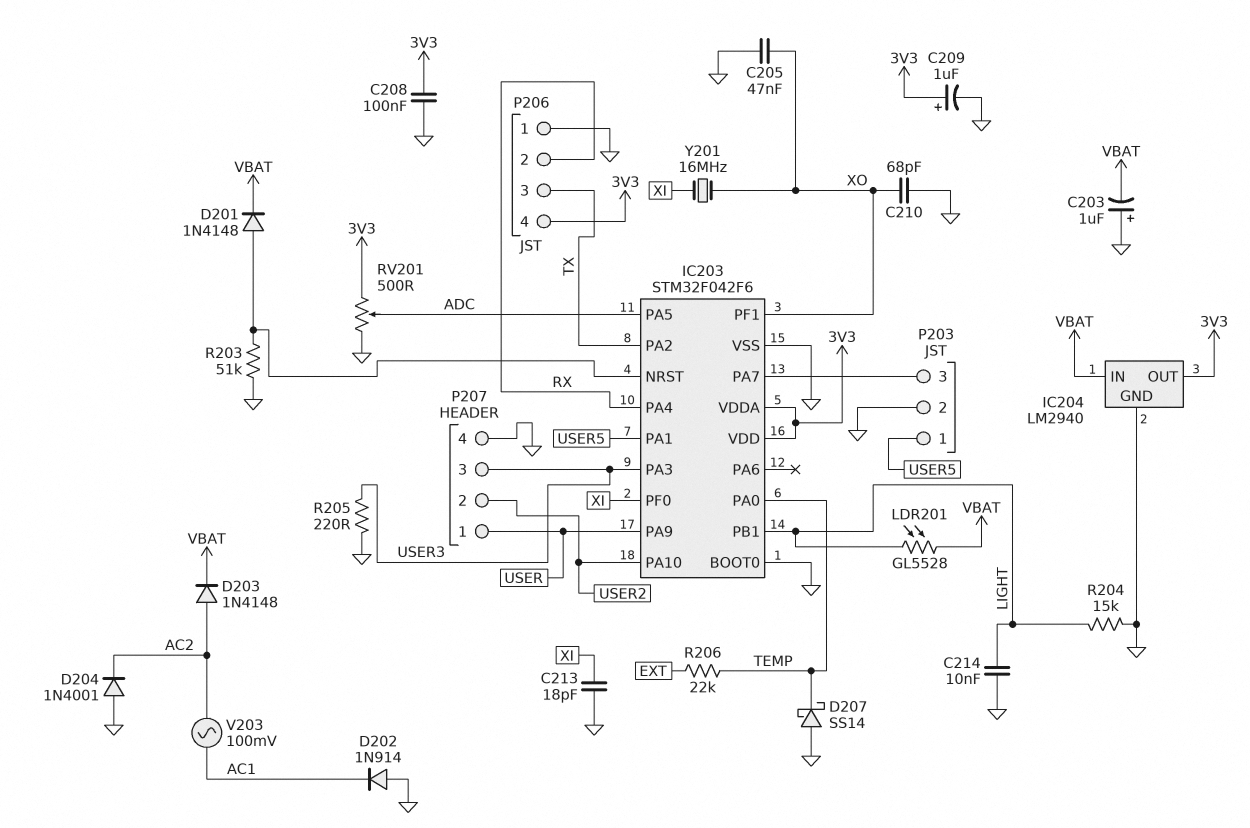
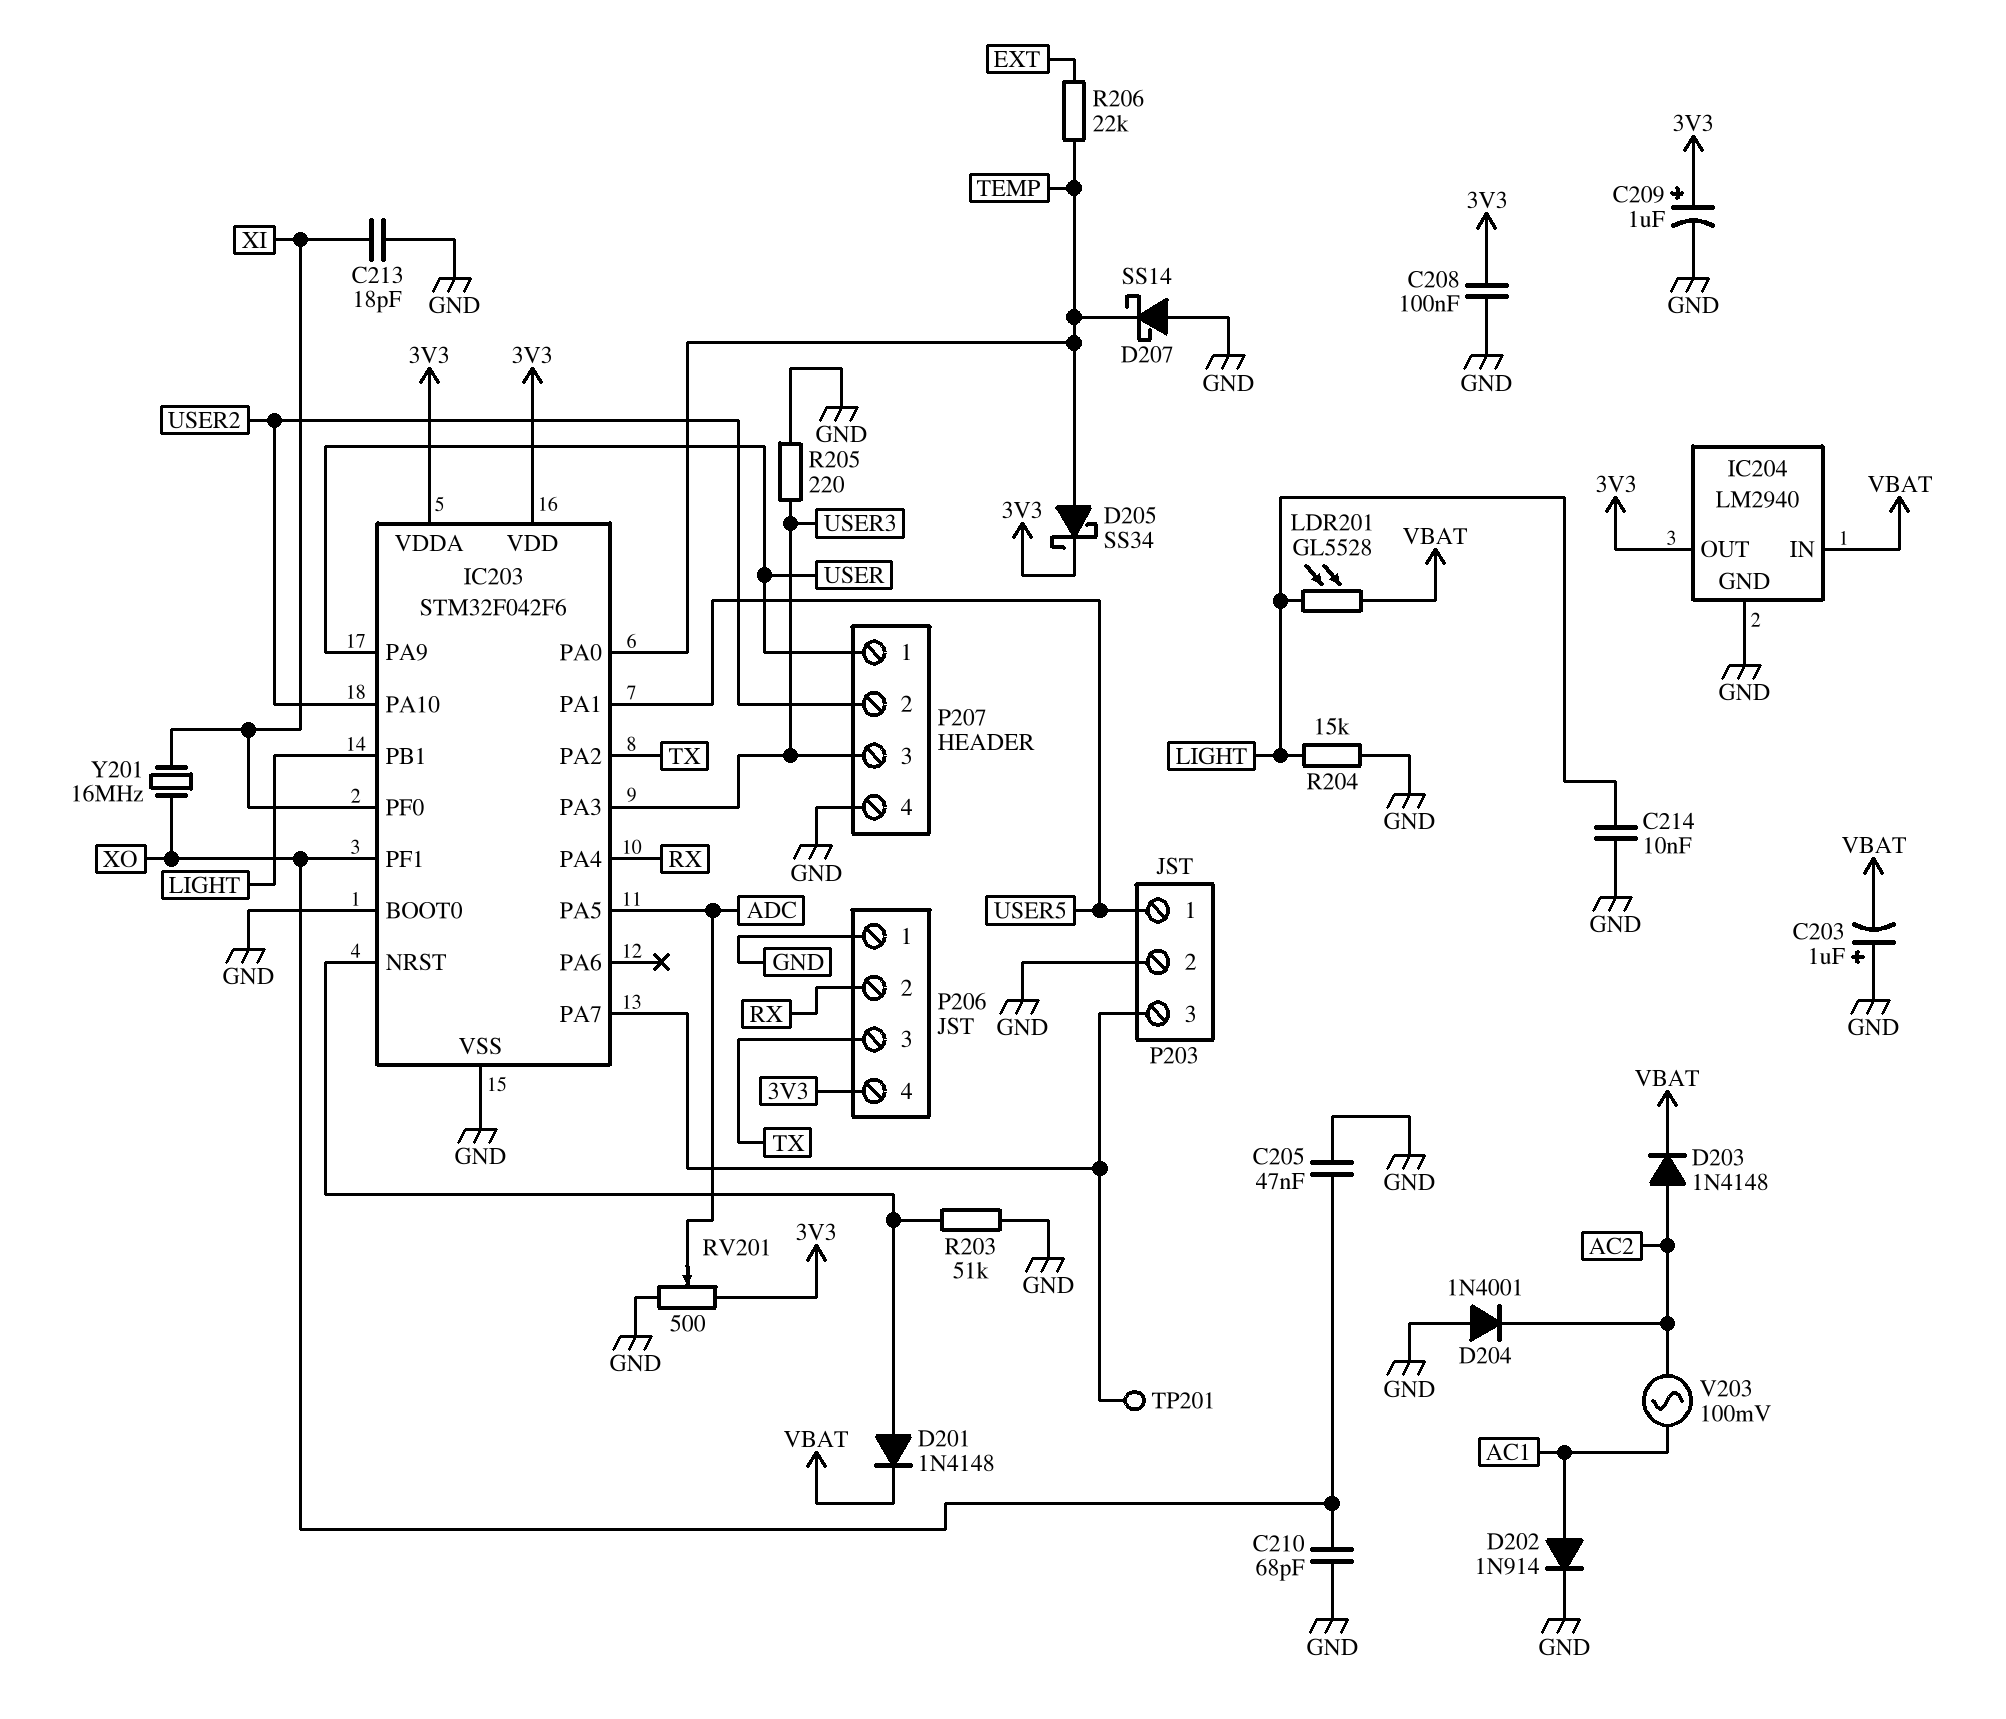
D202: diode 1N914 (A GND, K AC1) -> diode 1N914 (A AC1, K GND)
D205: none -> schottky SS34 (A TEMP, K 3V3)
TP201: none -> test point (IC203/PA7)

